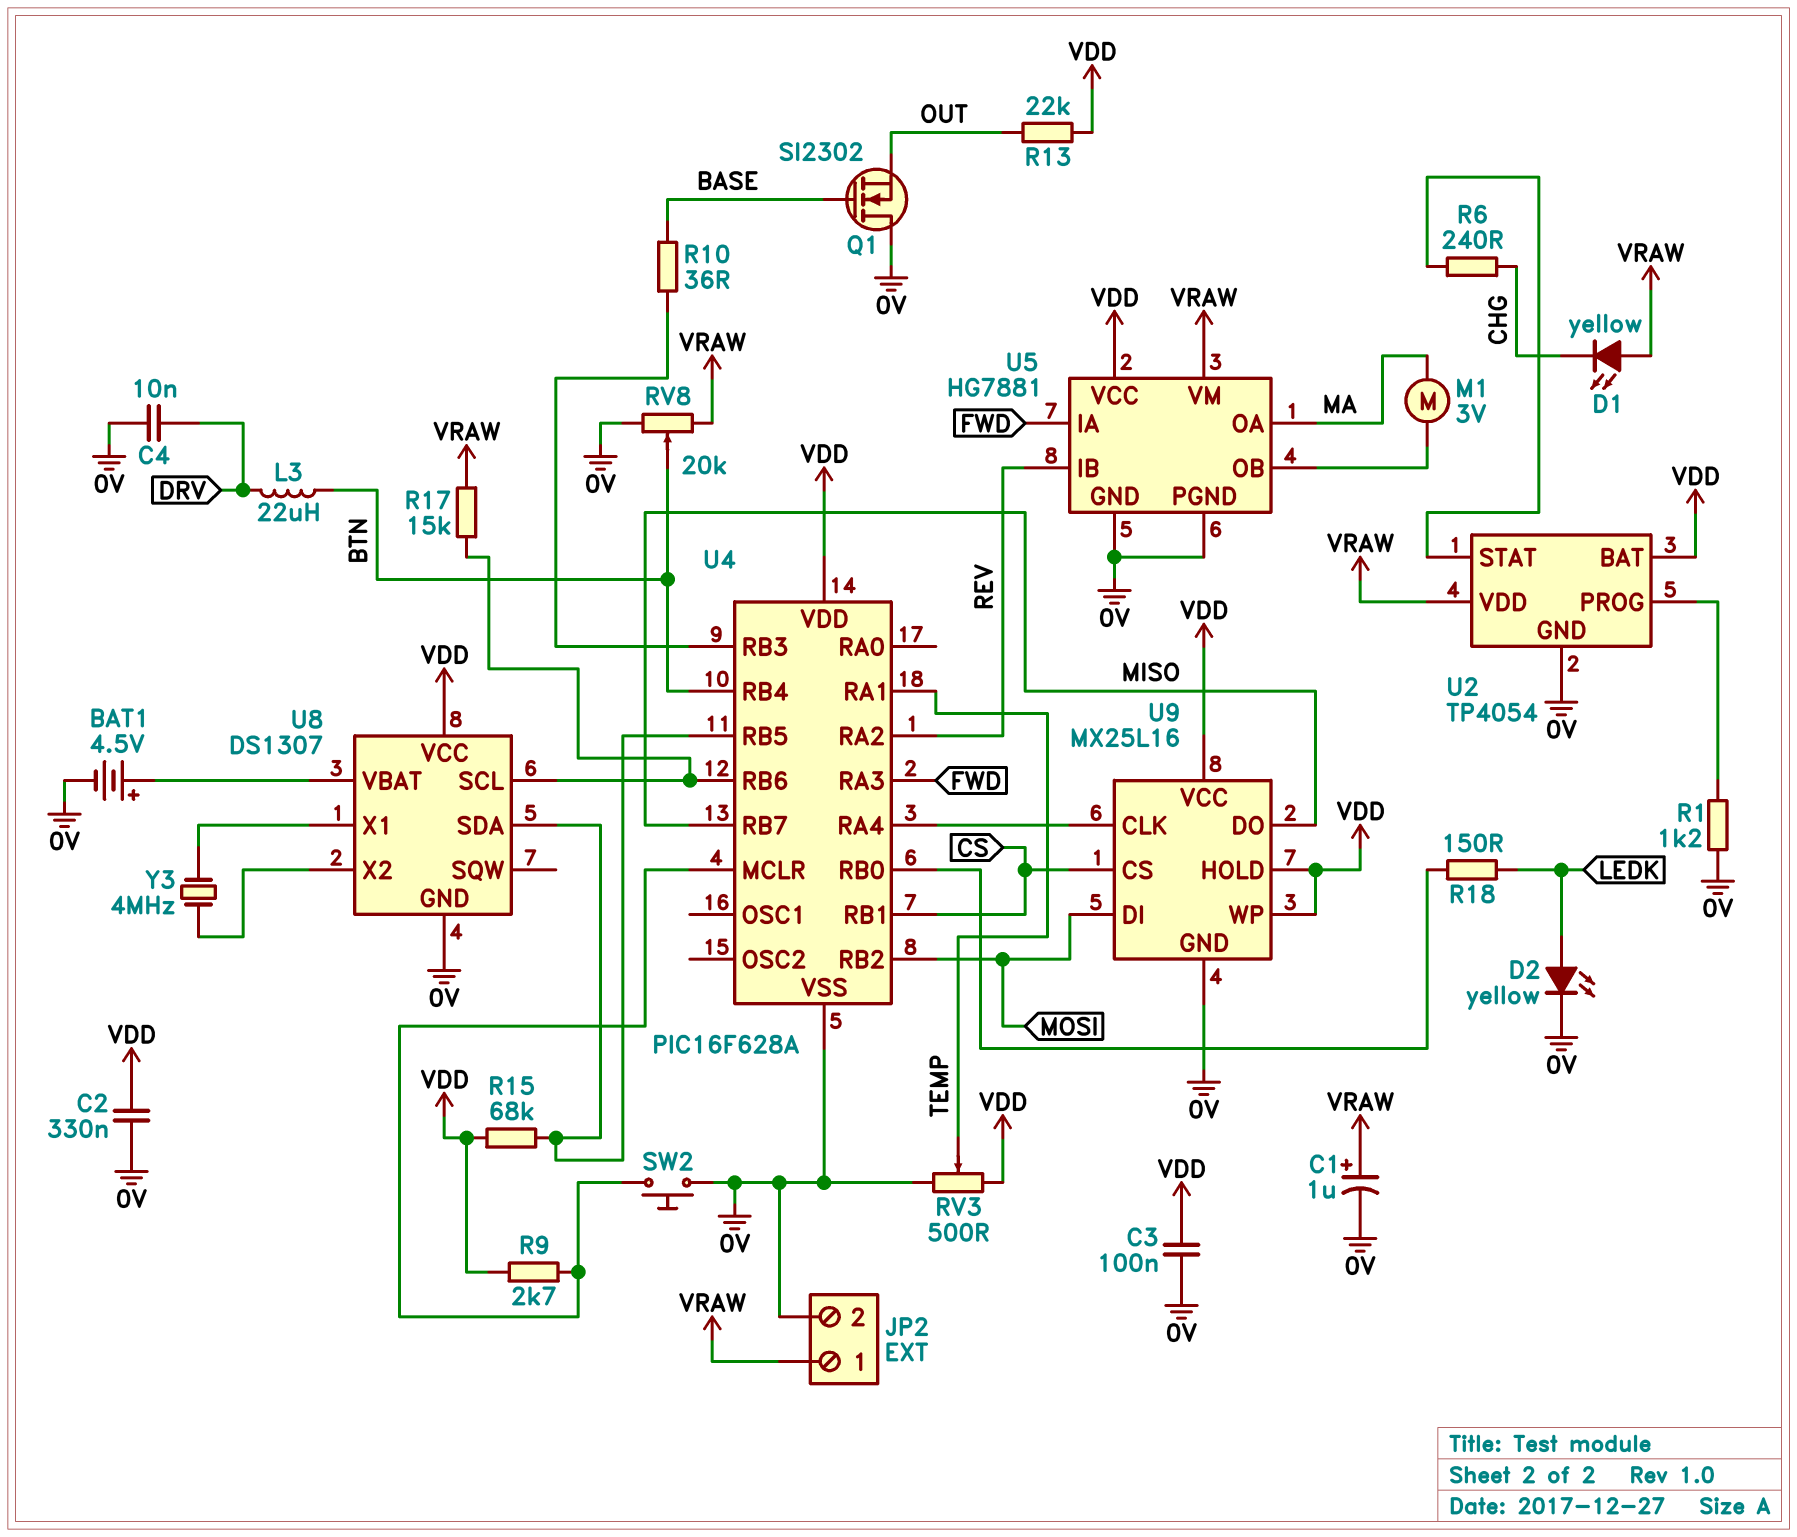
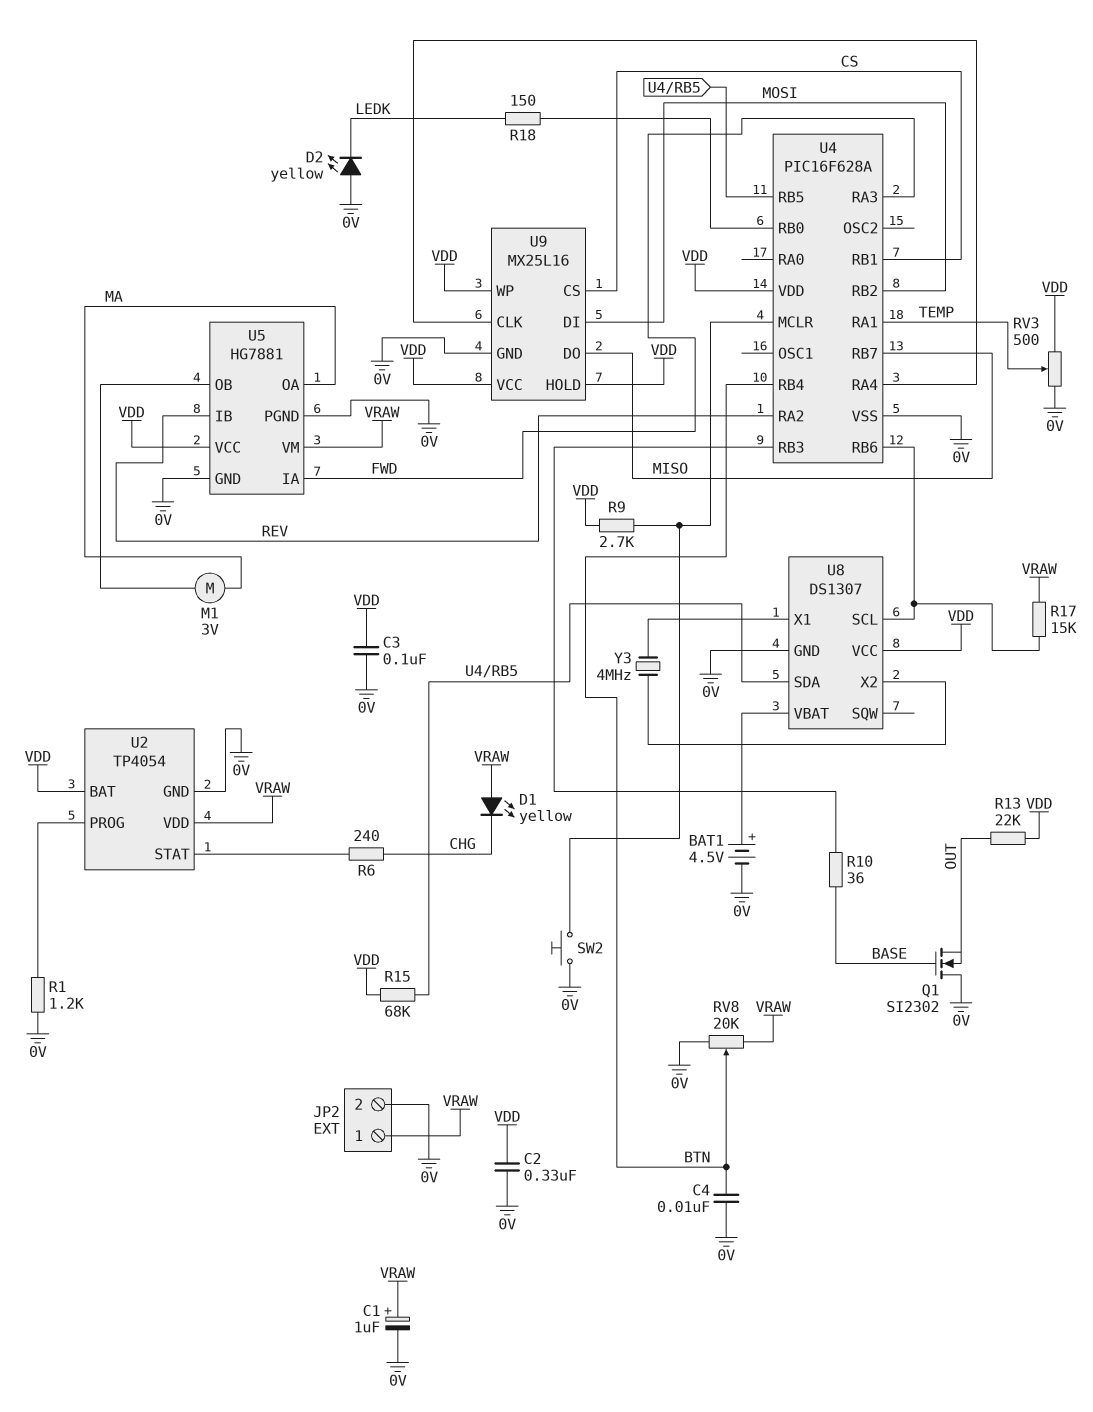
C4: 10nF (0V, DRV) -> 10nF (0V, BTN)
D2: LED yellow (A LEDK, K 0V) -> LED yellow (A 0V, K LEDK)
L3: 22uH (BTN, DRV) -> none

